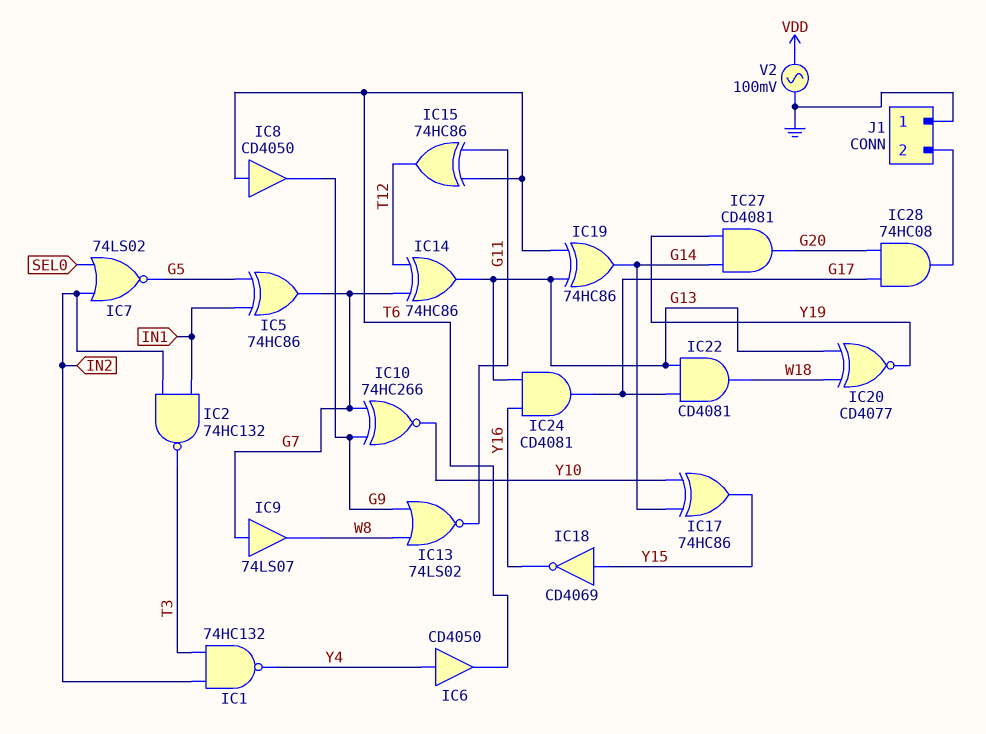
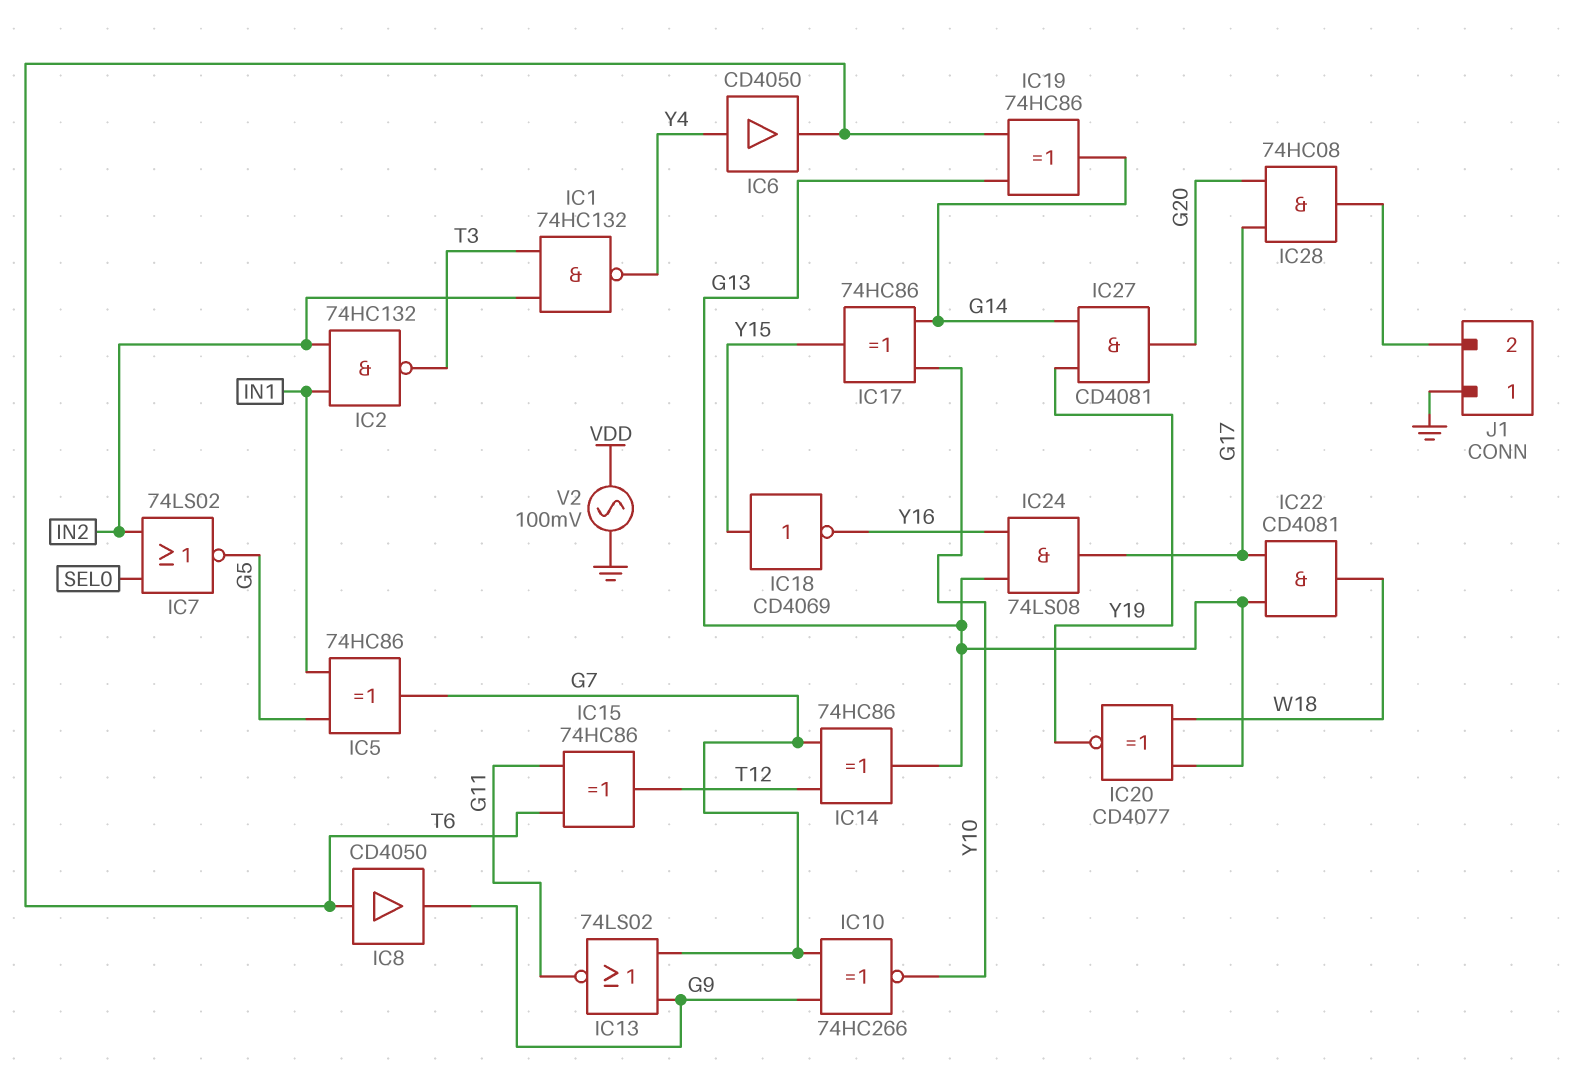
IC9: buffer 74LS07 (in G7, out W8) -> none
IC13: NOR 74LS02 (in G9, in W8, out G11) -> NOR 74LS02 (in G7, in G9, out G11)
IC24: AND CD4081 (in G13, in Y16, out G17) -> AND 74LS08 (in G13, in Y16, out G17)

